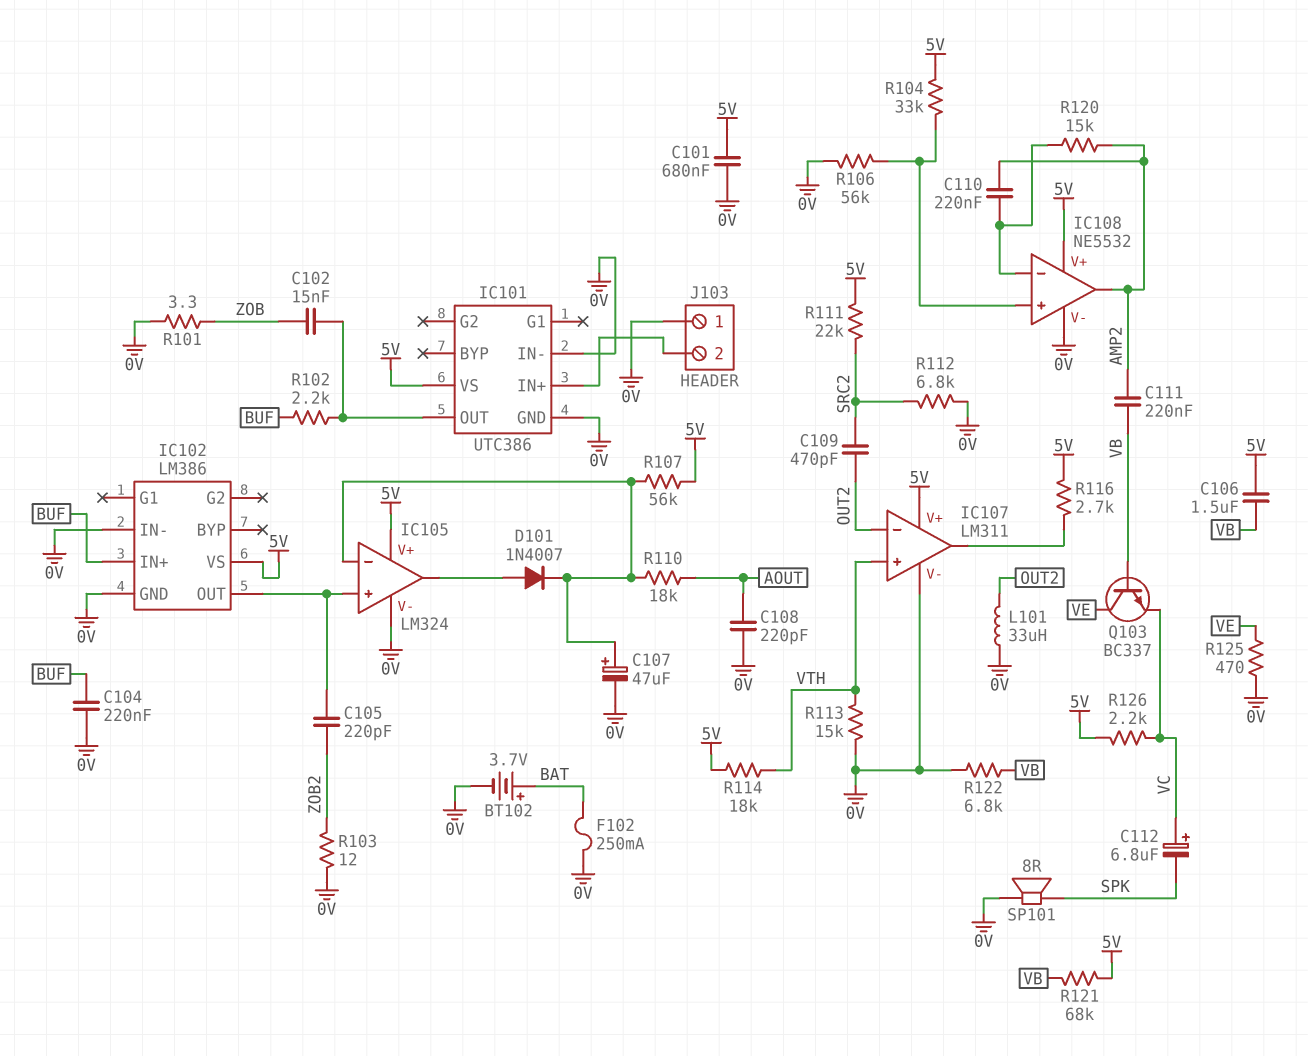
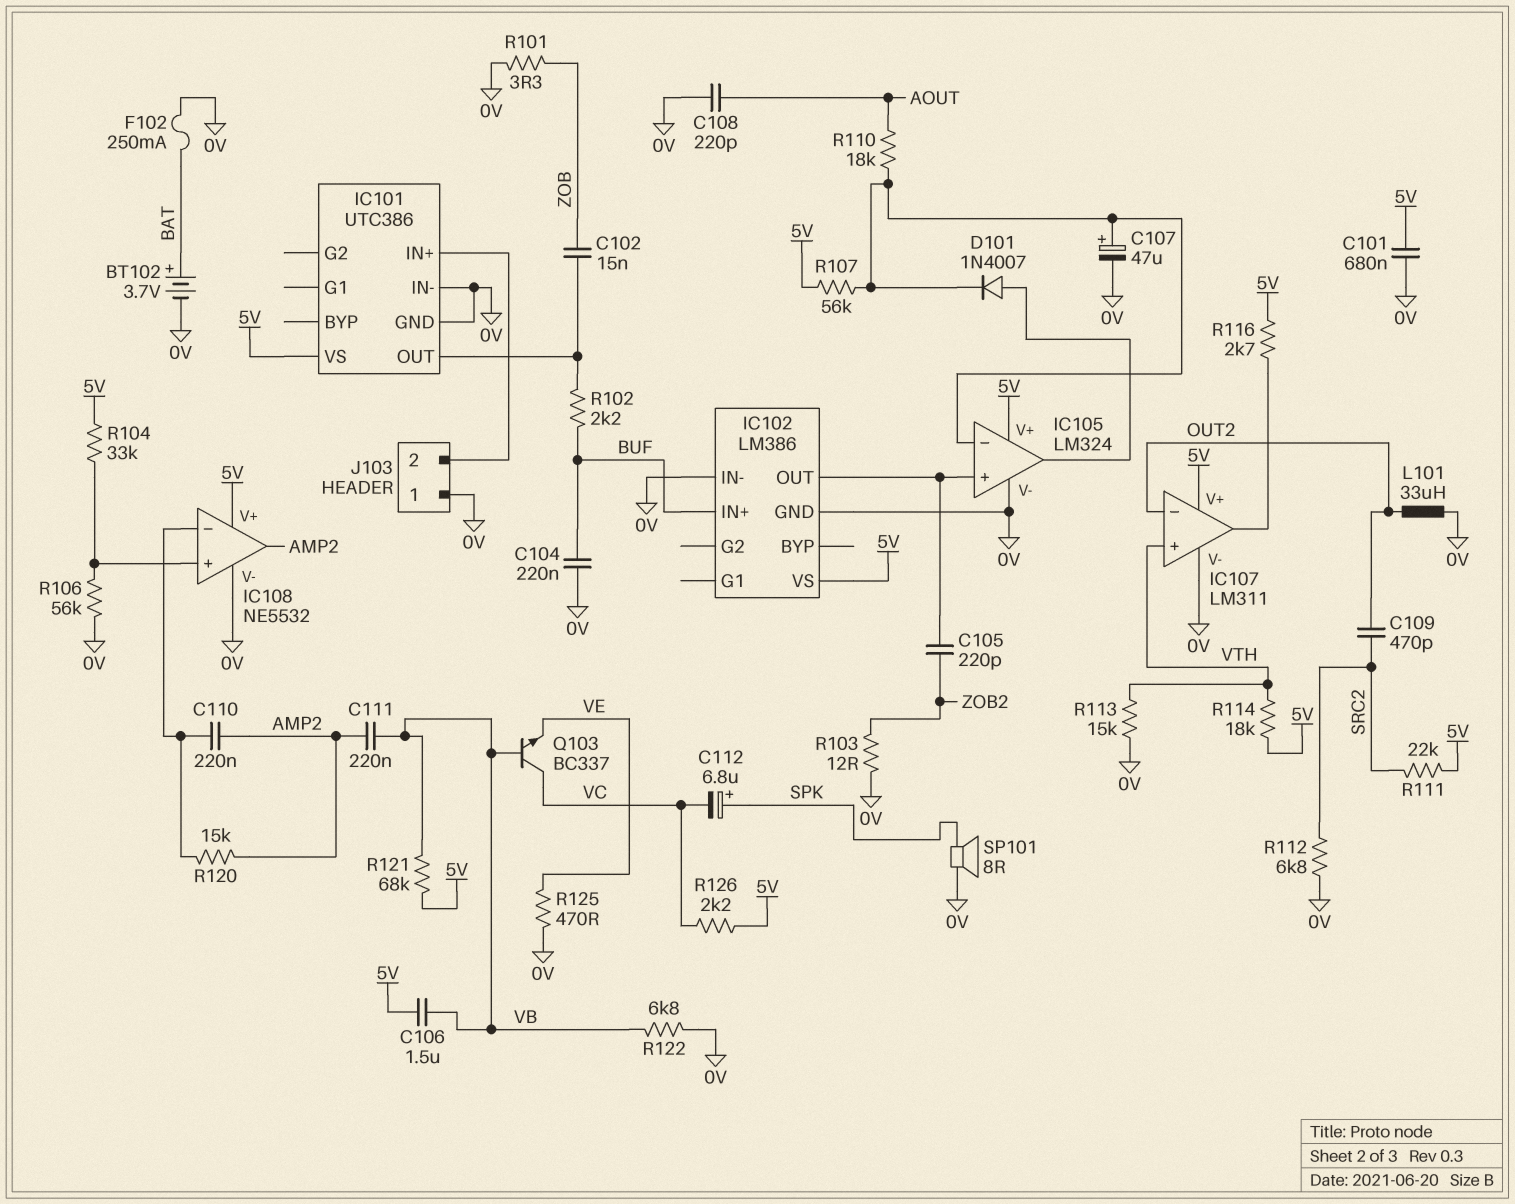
C112: 6.8uF (plus VC, minus SPK) -> 6.8uF (plus SPK, minus VC)
Q103: NPN BC337 (B VB, C VE, E VC) -> NPN BC337 (B VB, C VC, E VE)

